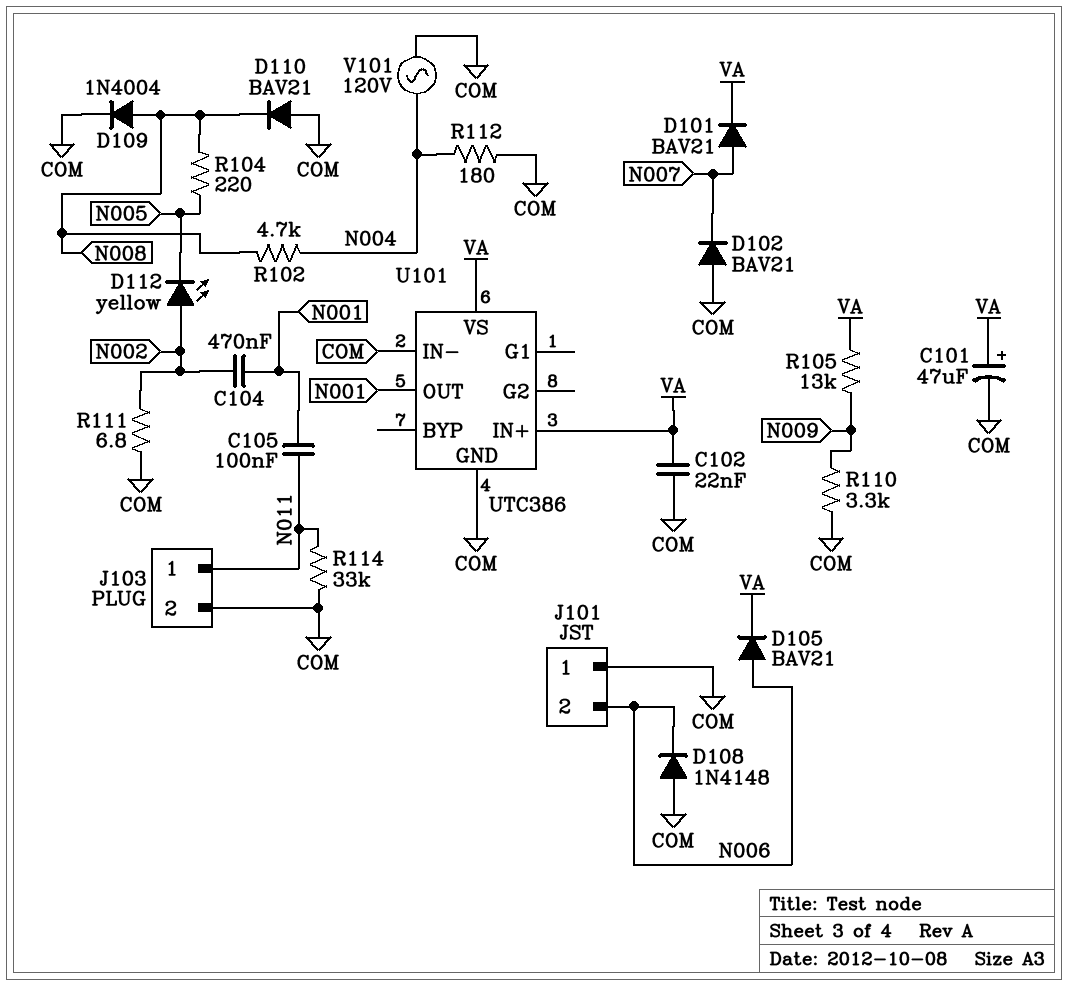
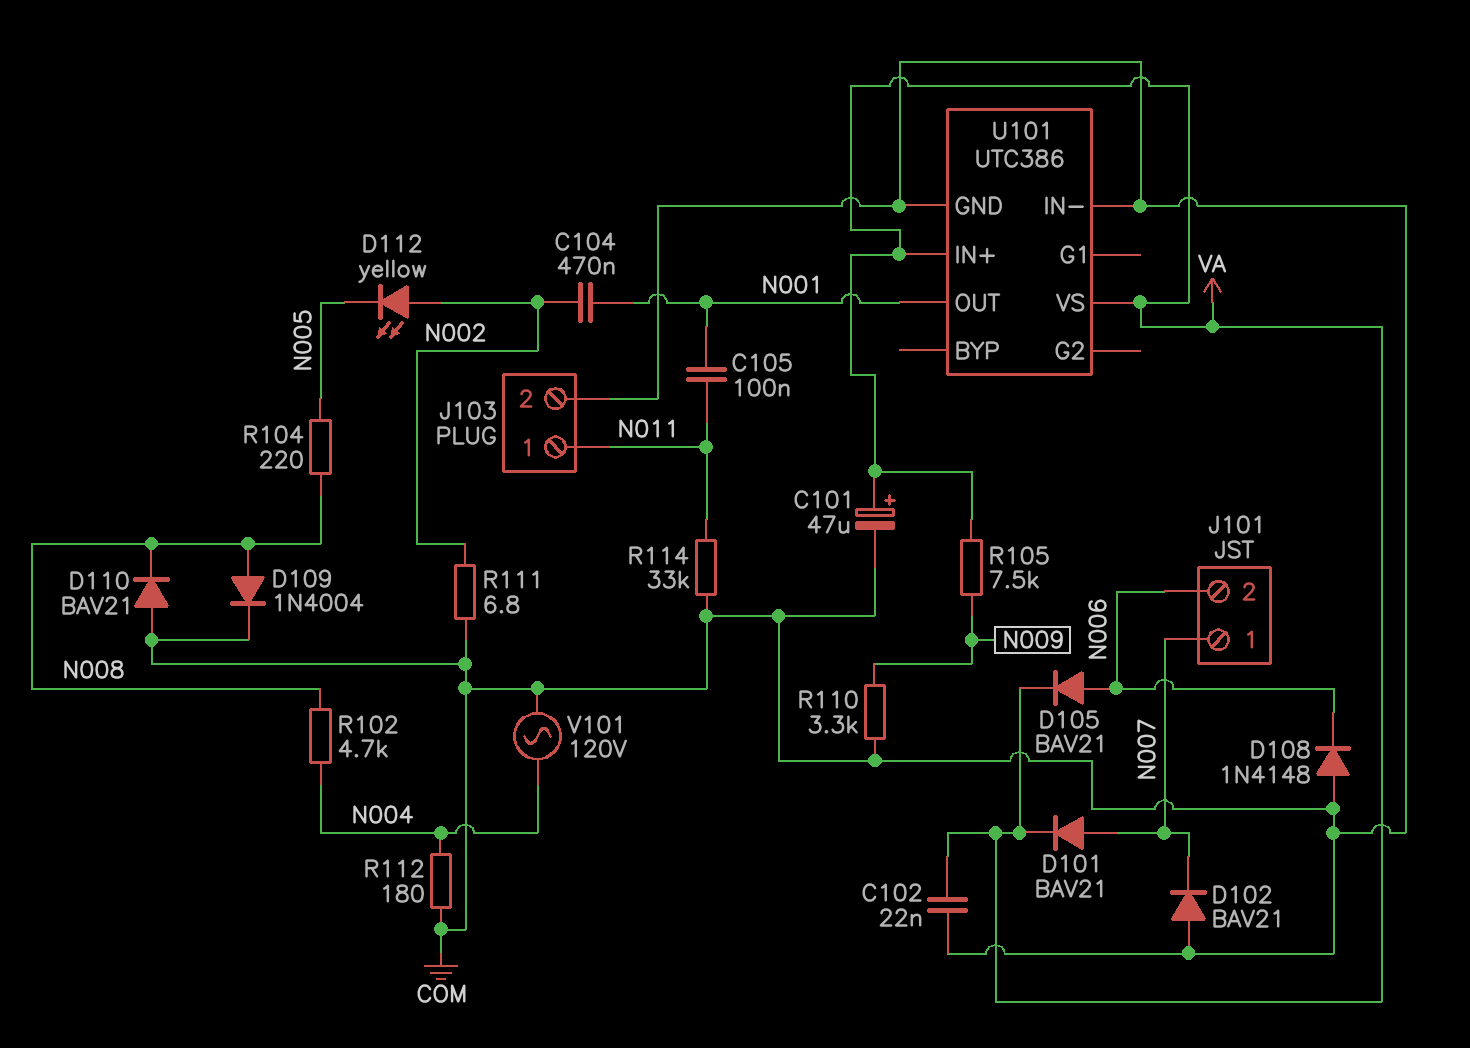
J101 pin 1: COM -> N007
R105: 13k (N009, VA) -> 7.5k (N009, VA)

